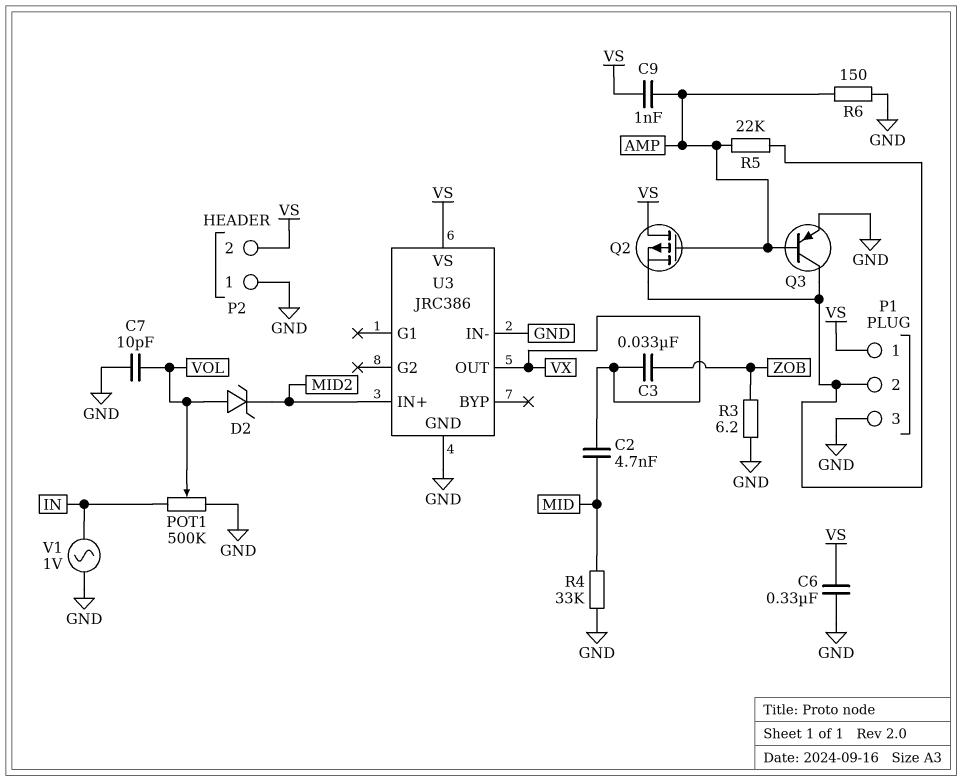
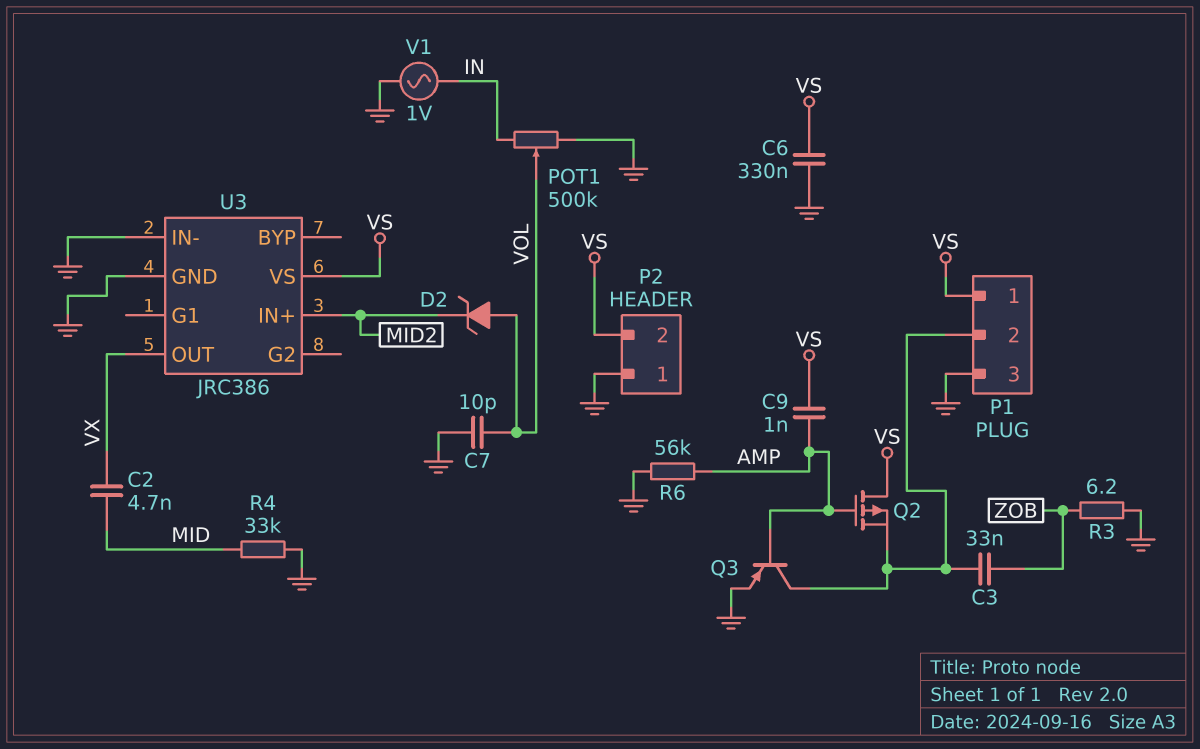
C3: 33nF (VX, ZOB) -> 33nF (P1/2, ZOB)
R5: 22k (AMP, P1/2) -> none
R6: 150 (AMP, GND) -> 56k (AMP, GND)

